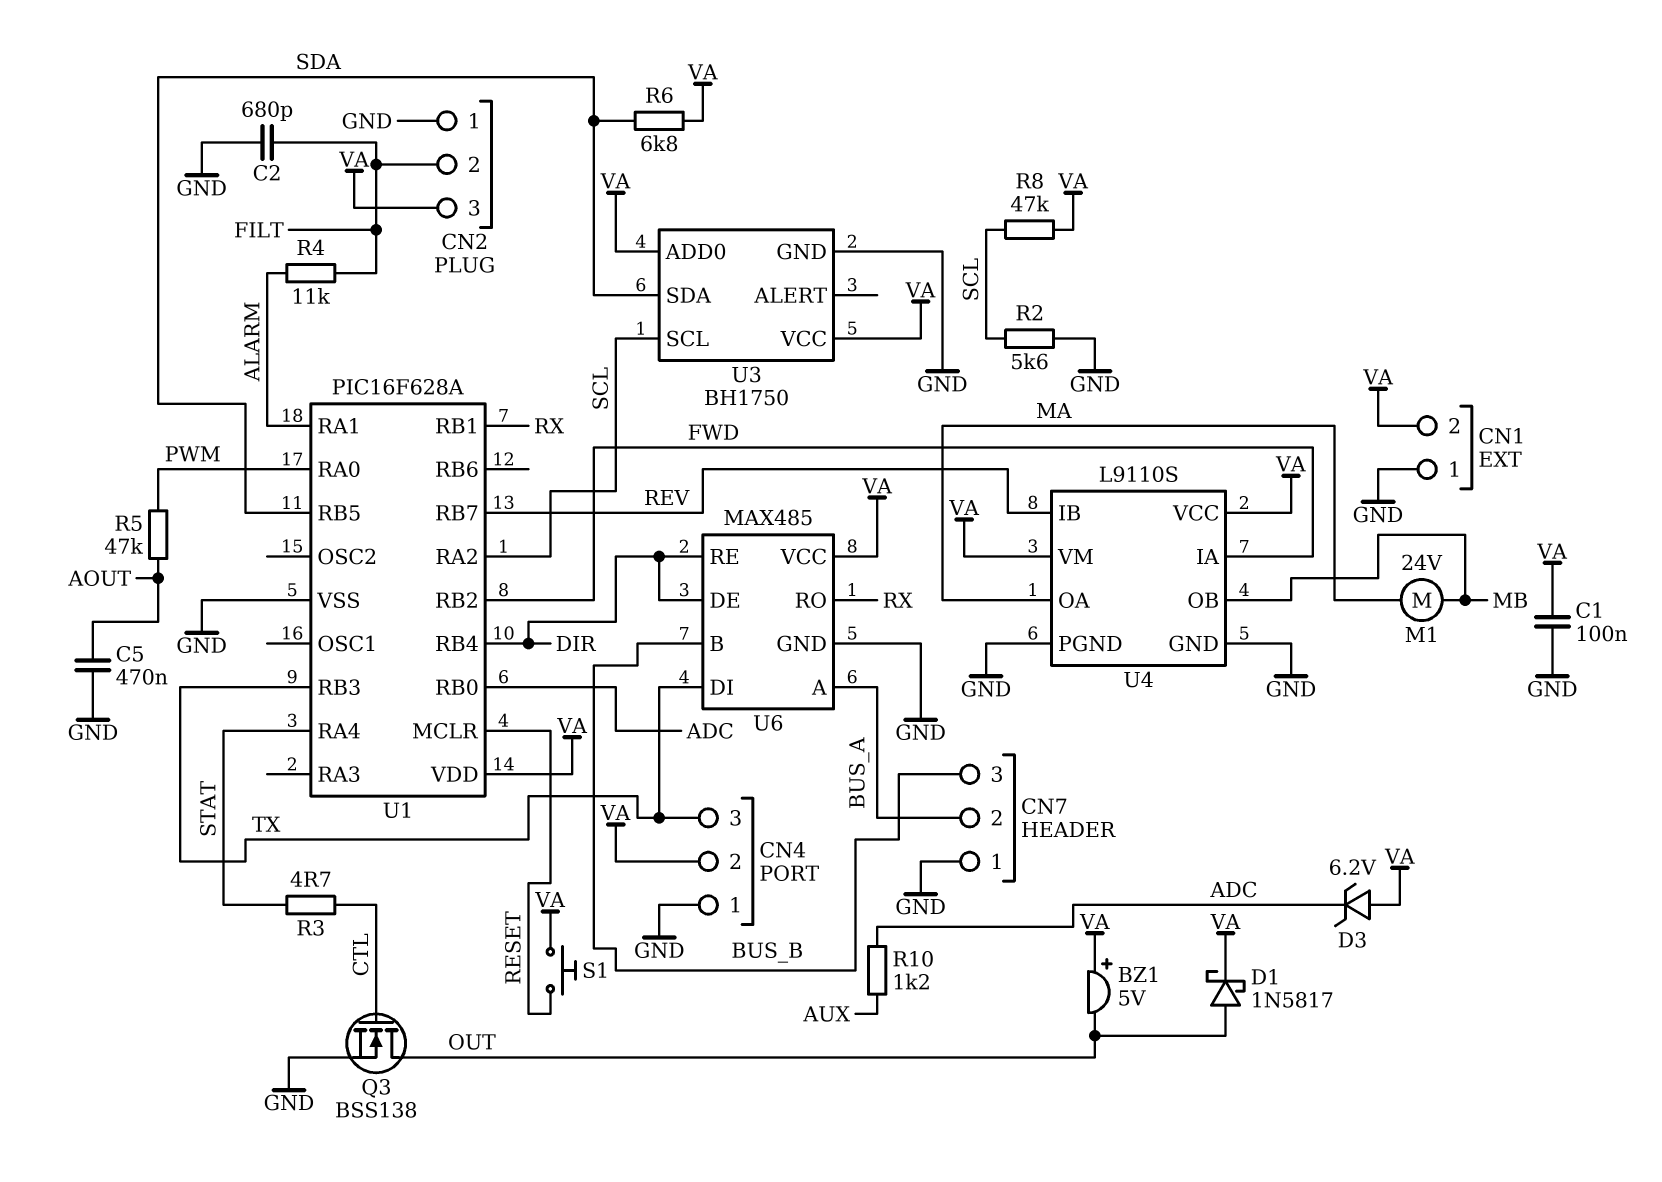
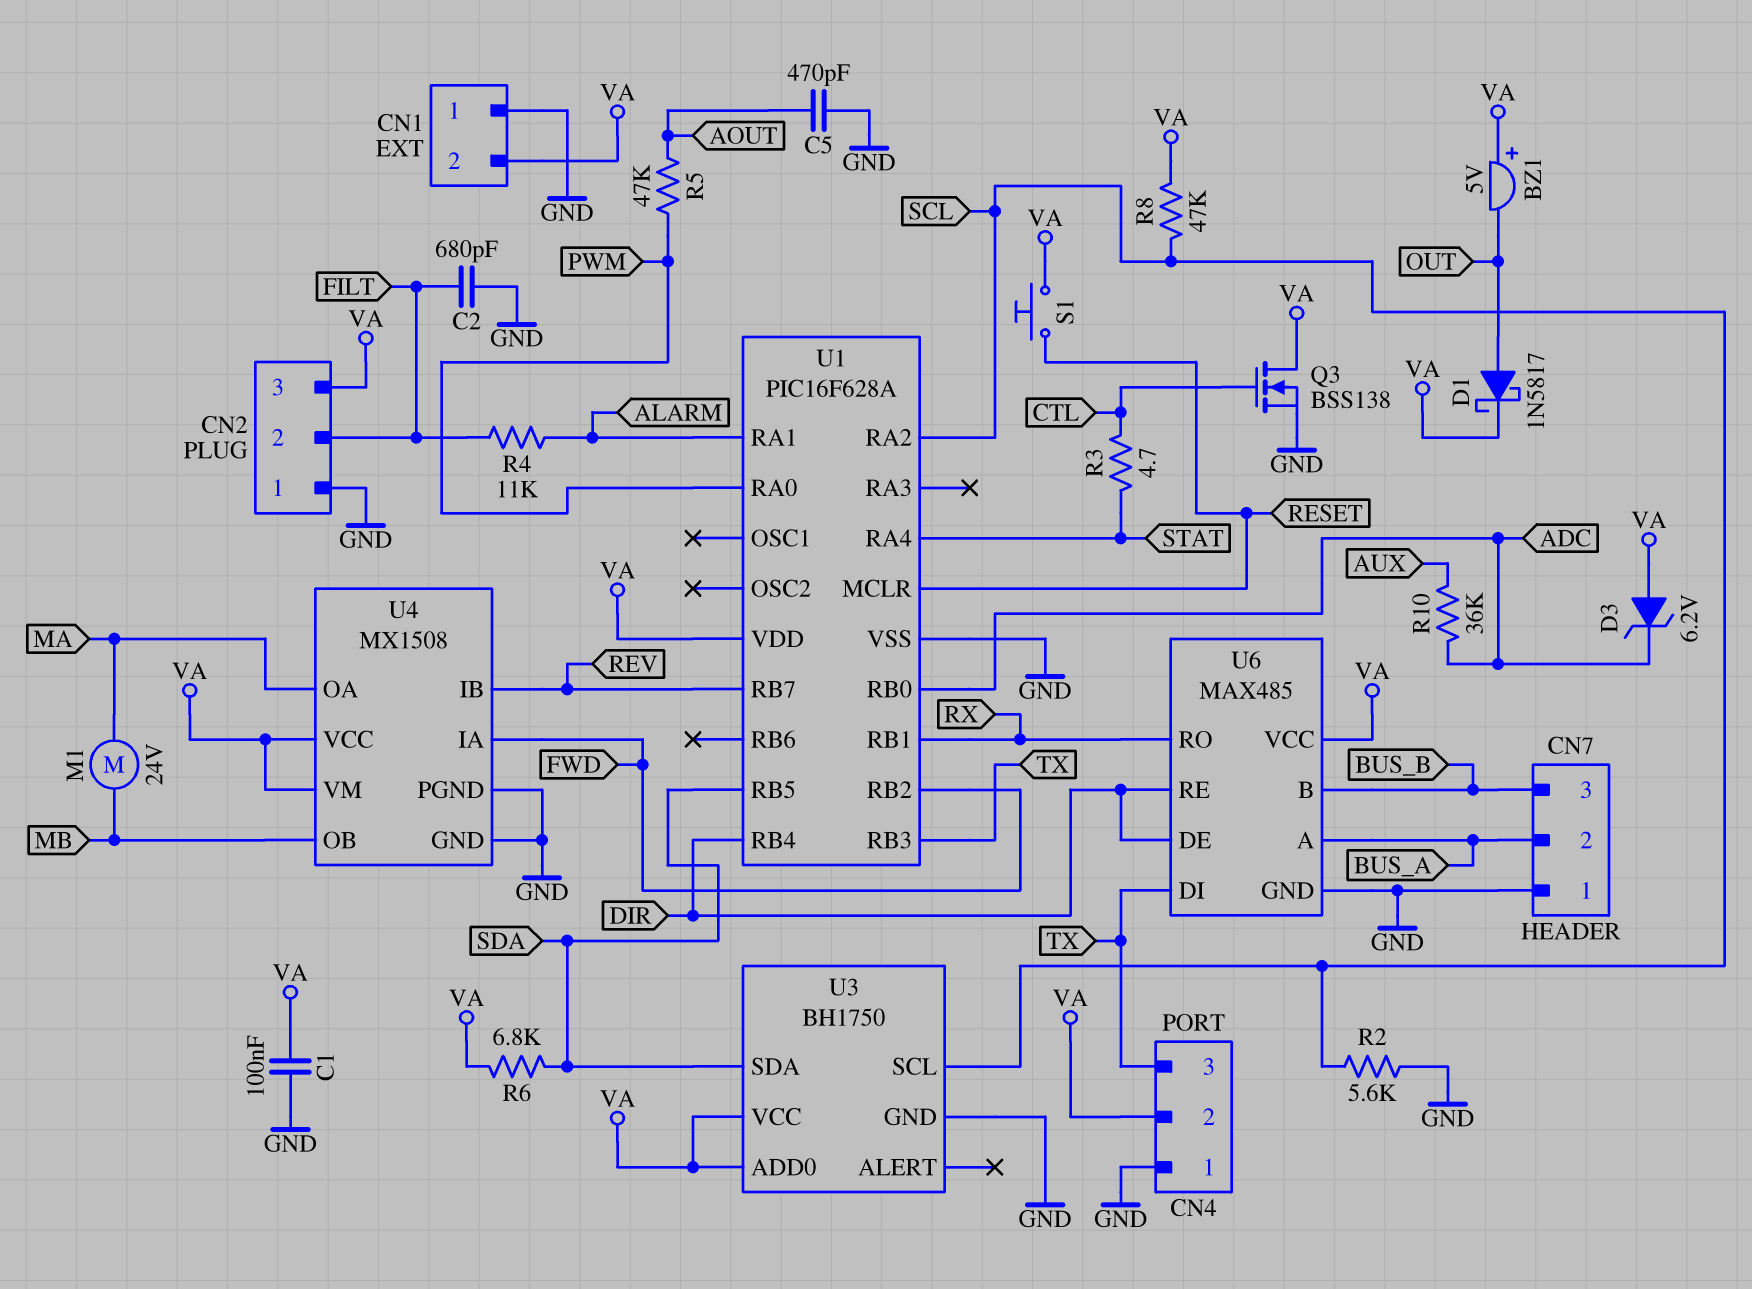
C5: 470nF (AOUT, GND) -> 470pF (AOUT, GND)
Q3: NMOS BSS138 (G CTL, D OUT, S GND) -> NMOS BSS138 (G CTL, D VA, S GND)
R10: 1.2k (ADC, AUX) -> 36k (ADC, AUX)
U4: L9110S -> MX1508

